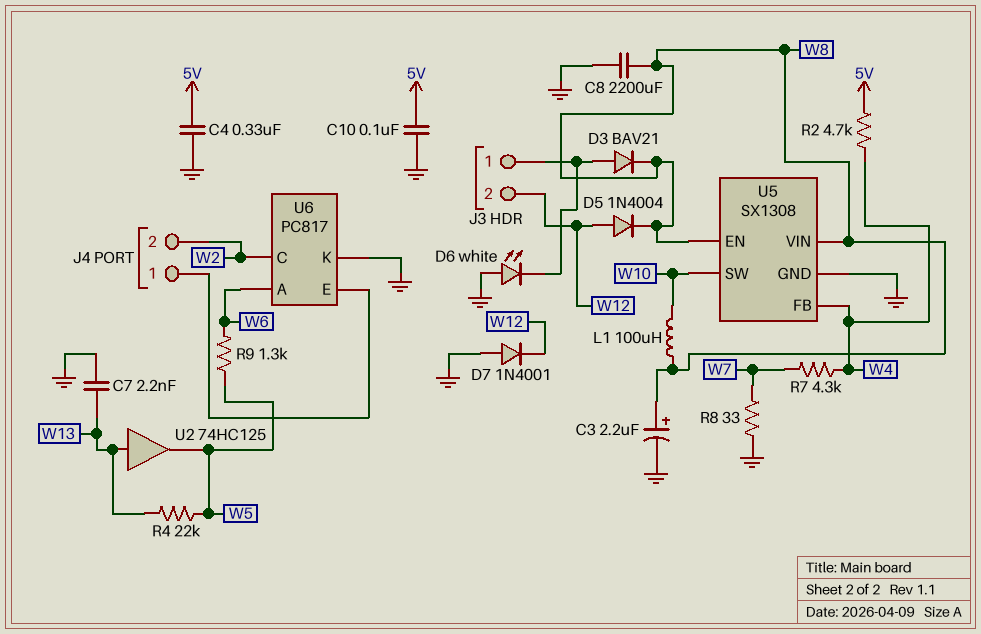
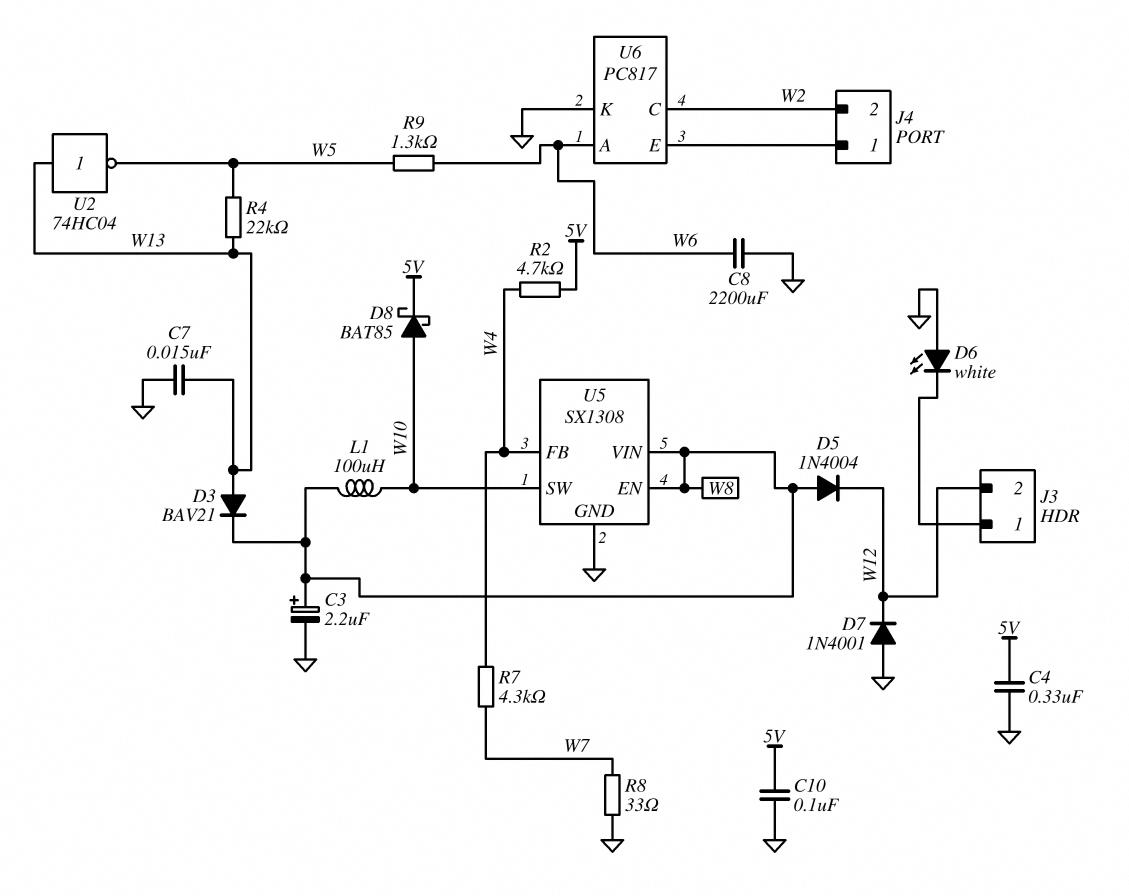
C7: 2.2nF (GND, W13) -> 15nF (GND, W13)
C8: 2200uF (GND, W8) -> 2200uF (GND, W6)
D3: diode BAV21 (A J3/1, K W8) -> diode BAV21 (A W13, K W8)
D5: diode 1N4004 (A W12, K W8) -> diode 1N4004 (A W8, K W12)
D8: none -> schottky BAT85 (A W10, K 5V)
U2: buffer 74HC125 (in W13, out W5) -> NOT 74HC04 (in W13, out W5)

